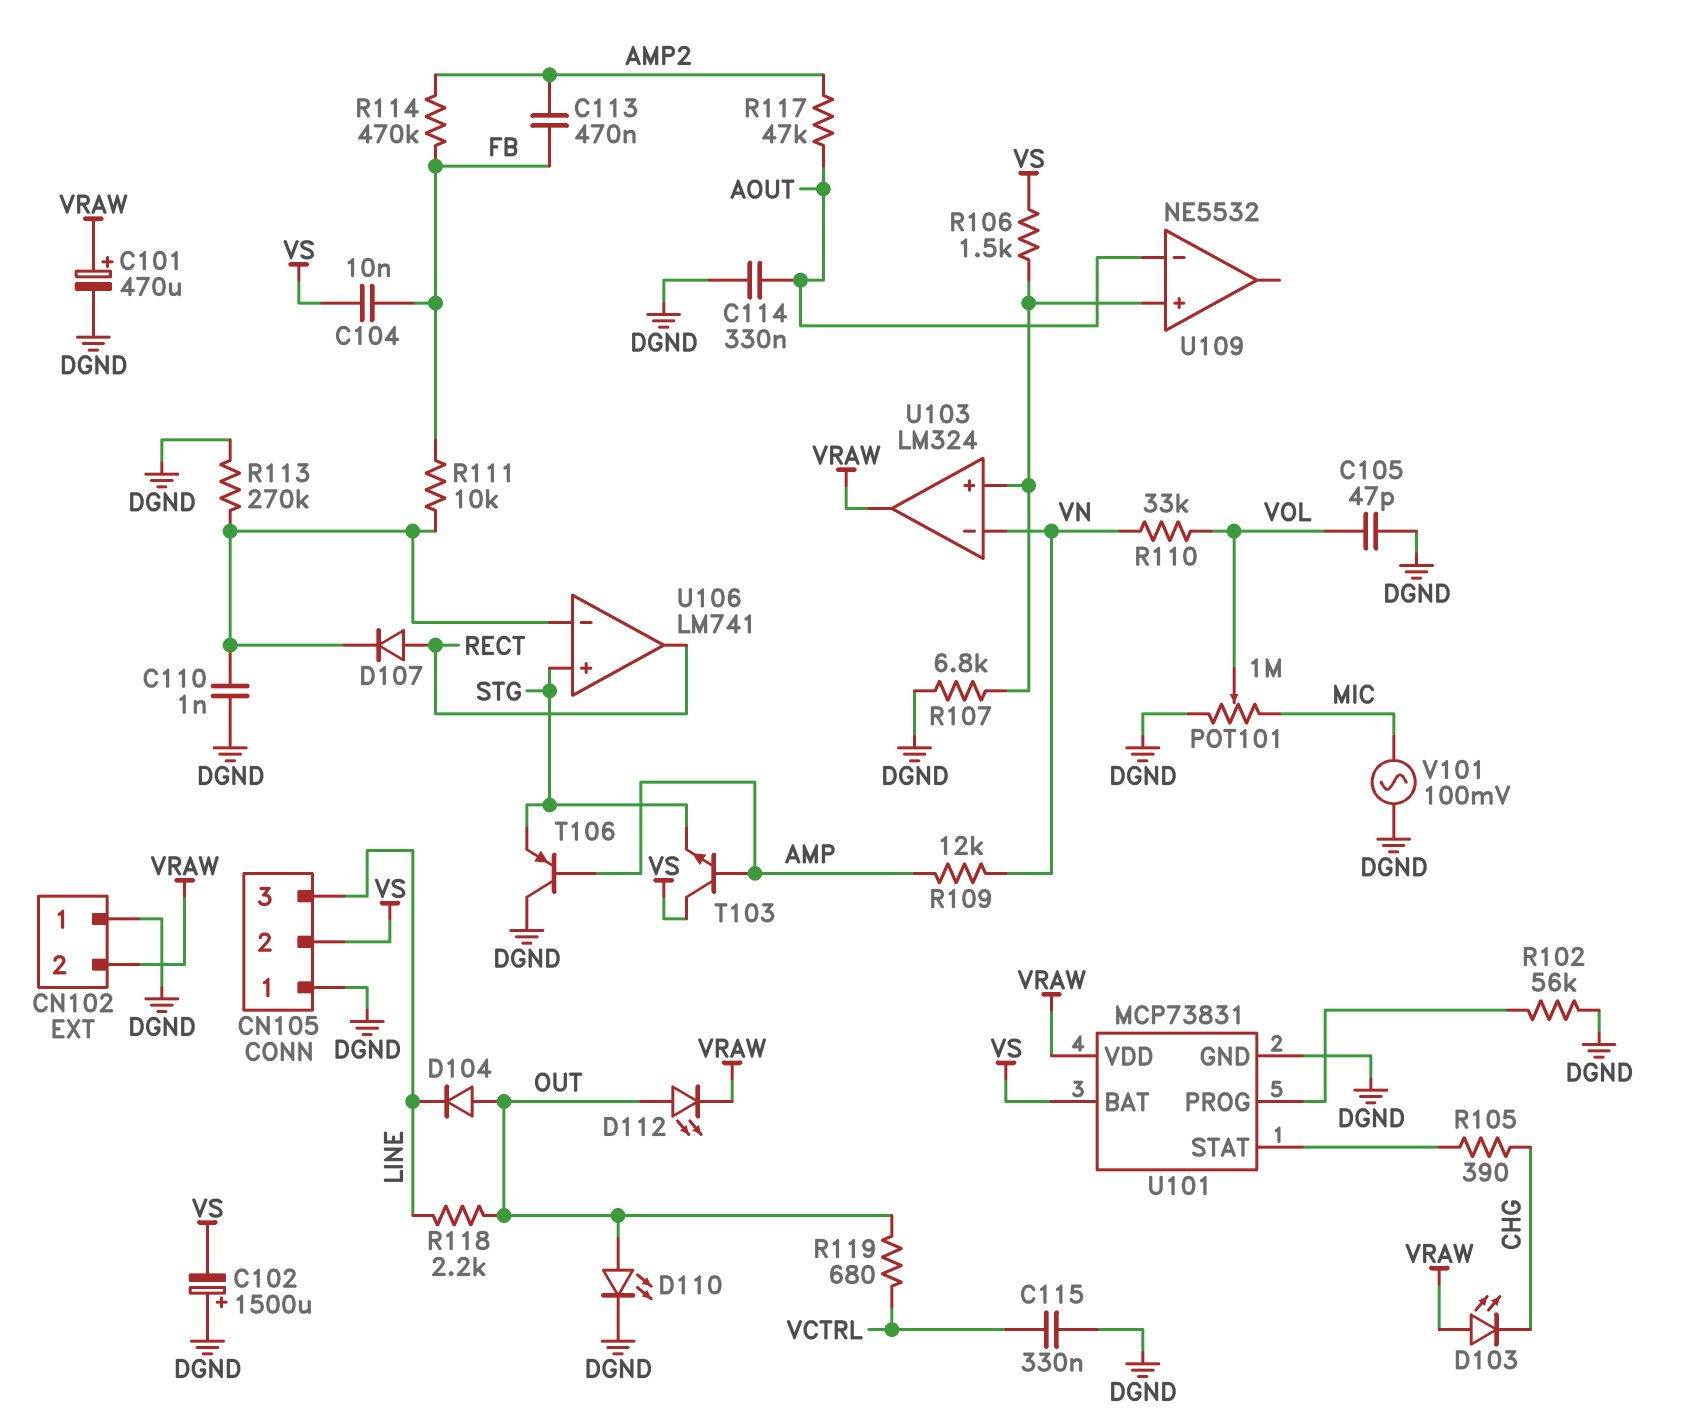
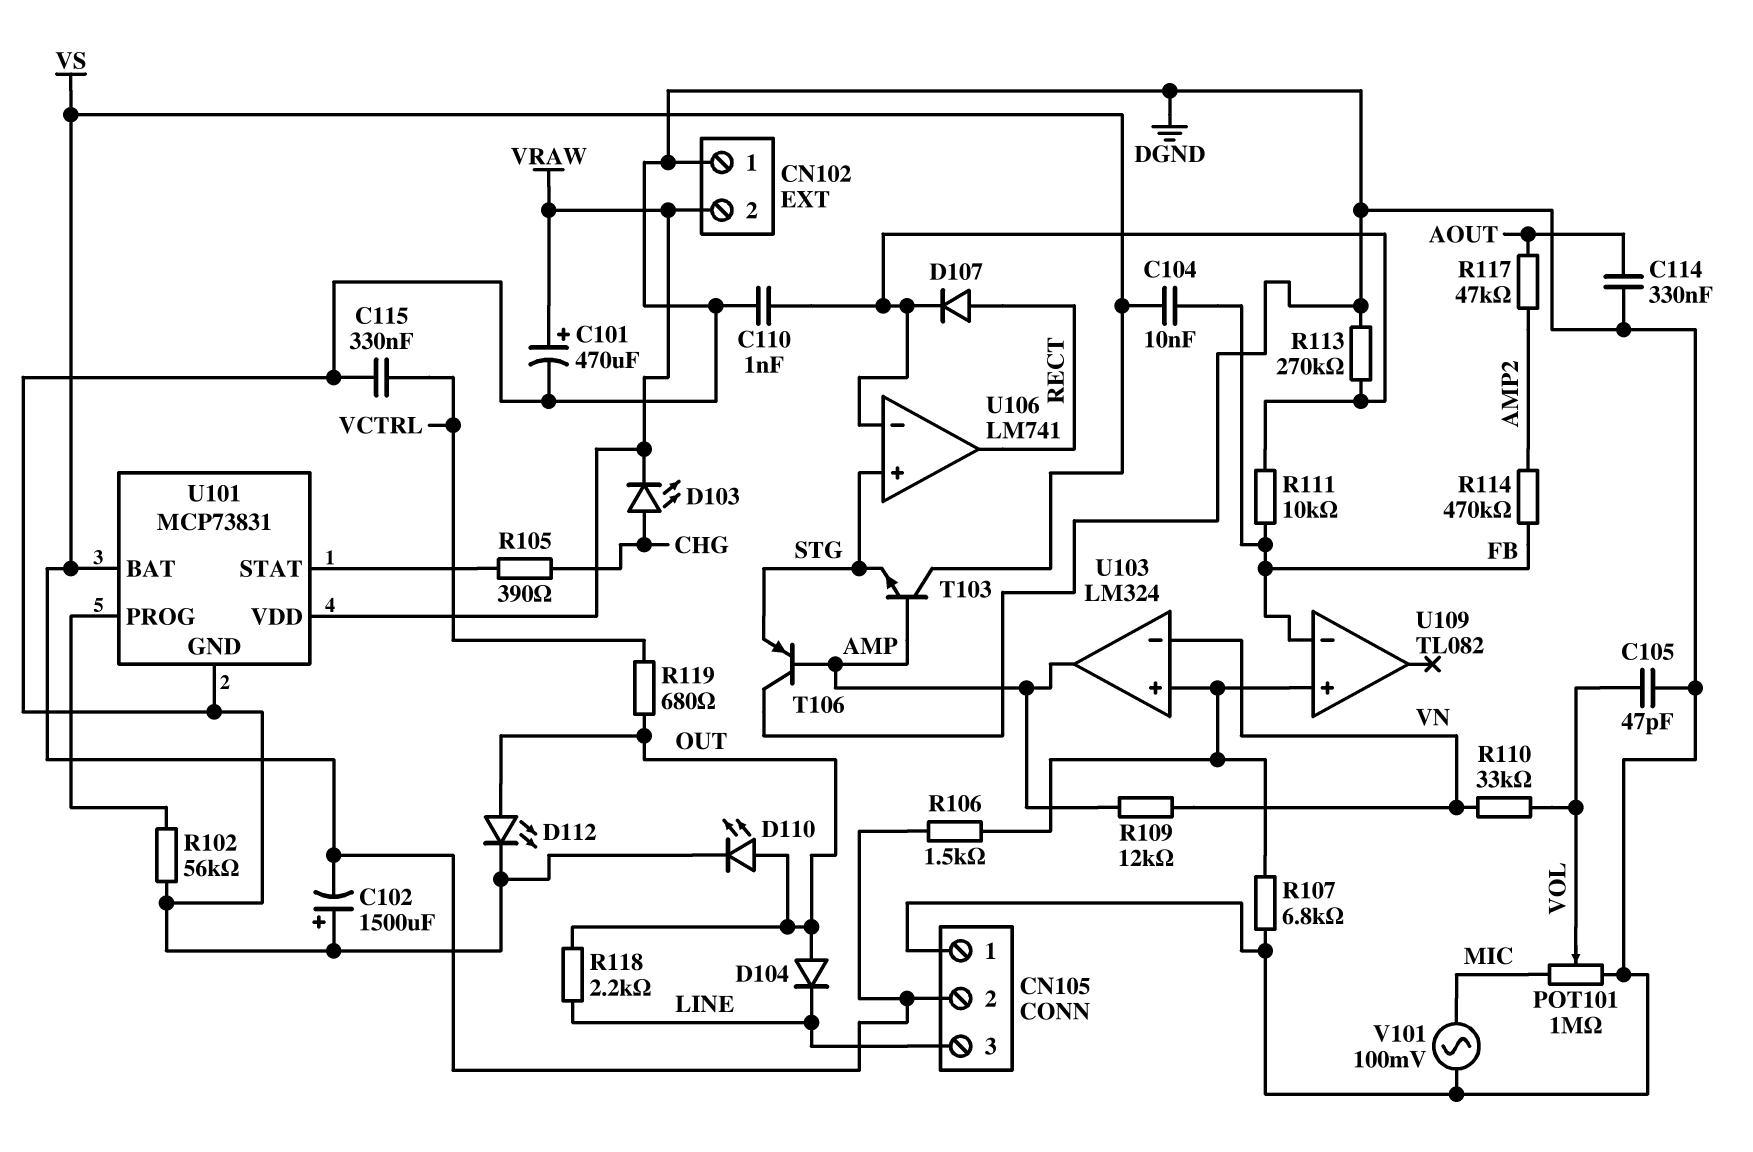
C113: 470nF (AMP2, FB) -> none
D103: LED (A VRAW, K CHG) -> LED (A CHG, K VRAW)
D112: LED (A OUT, K VRAW) -> LED (A OUT, K DGND)
U103 pin out: VRAW -> AMP
U109: NE5532 -> TL082
U109 pin in-: AOUT -> FB

